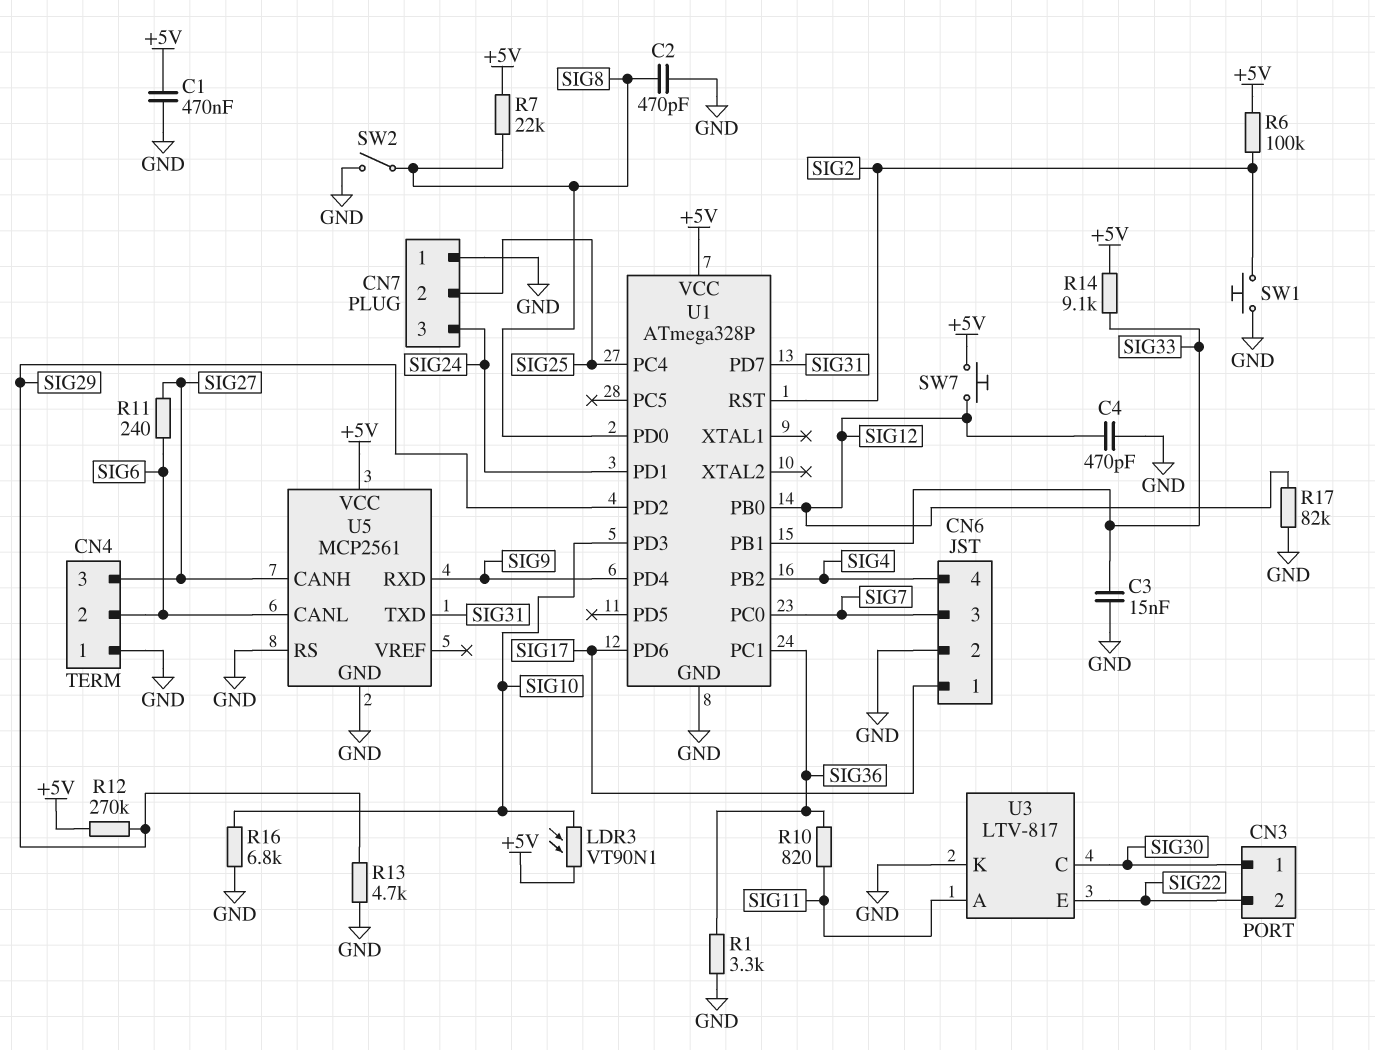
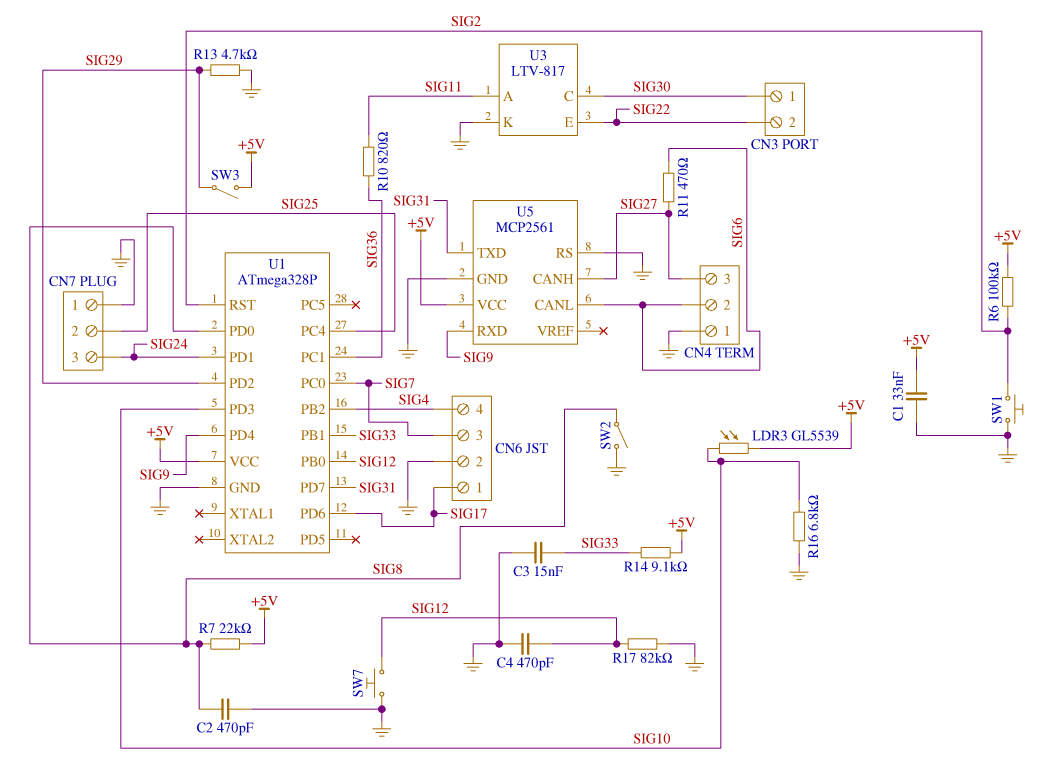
C1: 470nF (+5V, GND) -> 33nF (+5V, GND)
LDR3: VT90N1 (+5V, SIG10) -> GL5539 (+5V, SIG10)
R1: 3.3k (GND, SIG36) -> none
R11: 240 (SIG6, SIG27) -> 470 (SIG6, SIG27)
R12: 270k (+5V, SIG29) -> none
SW3: none -> switch (+5V, SIG29)
SW7: button (+5V, SIG12) -> button (GND, SIG12)

